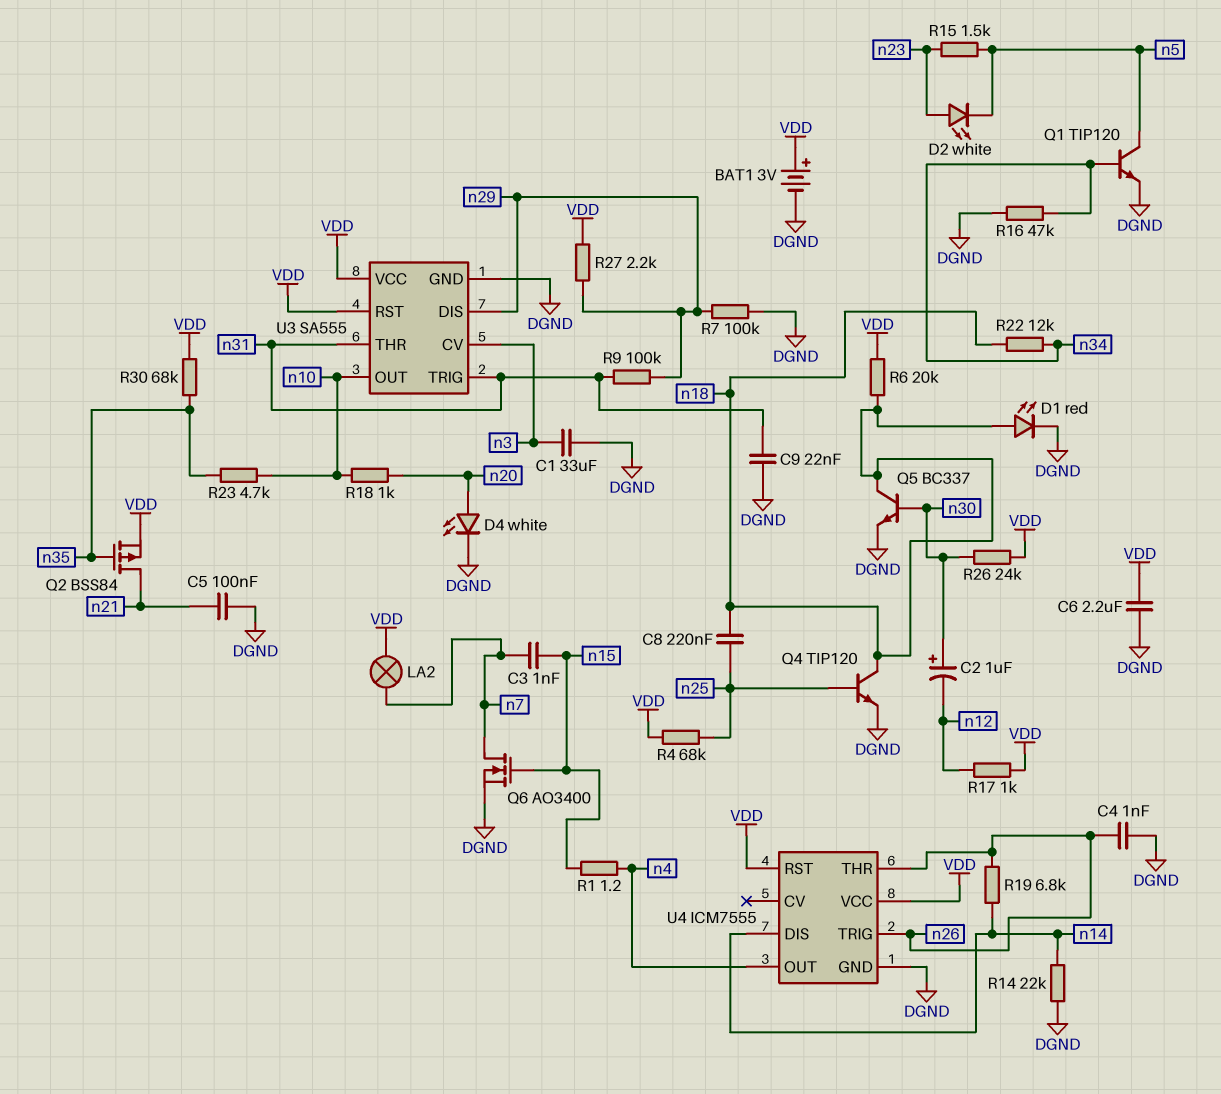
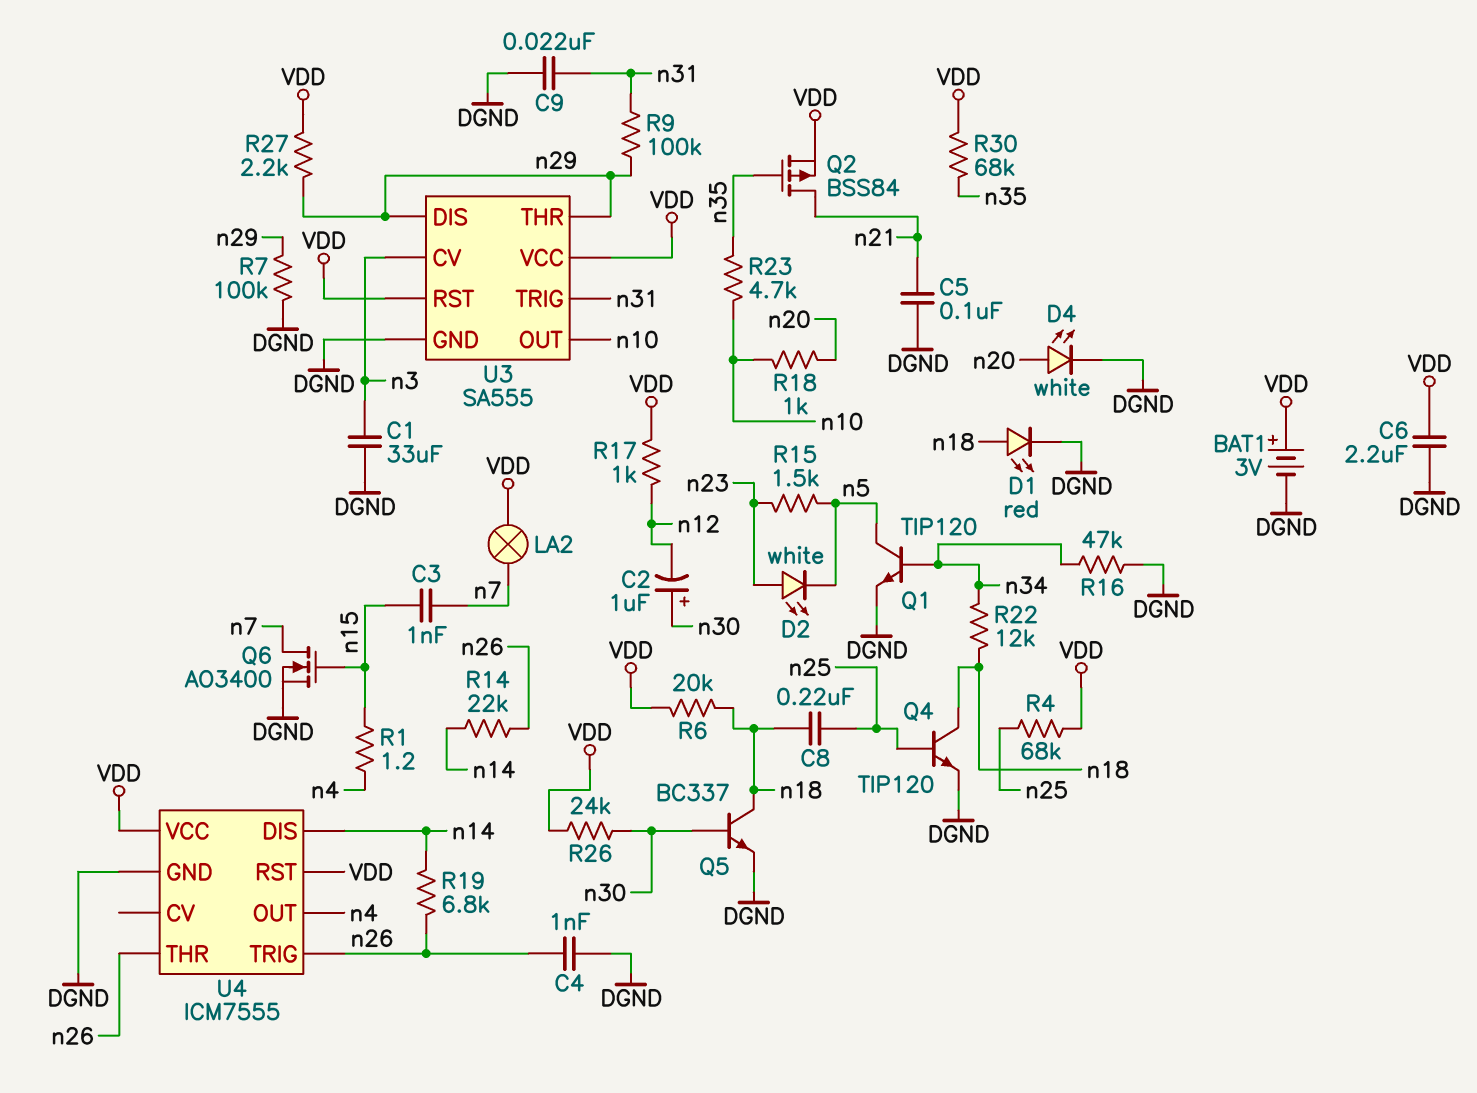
R14: 22k (DGND, n14) -> 22k (n14, n26)
U3 pin THR: n31 -> n29

